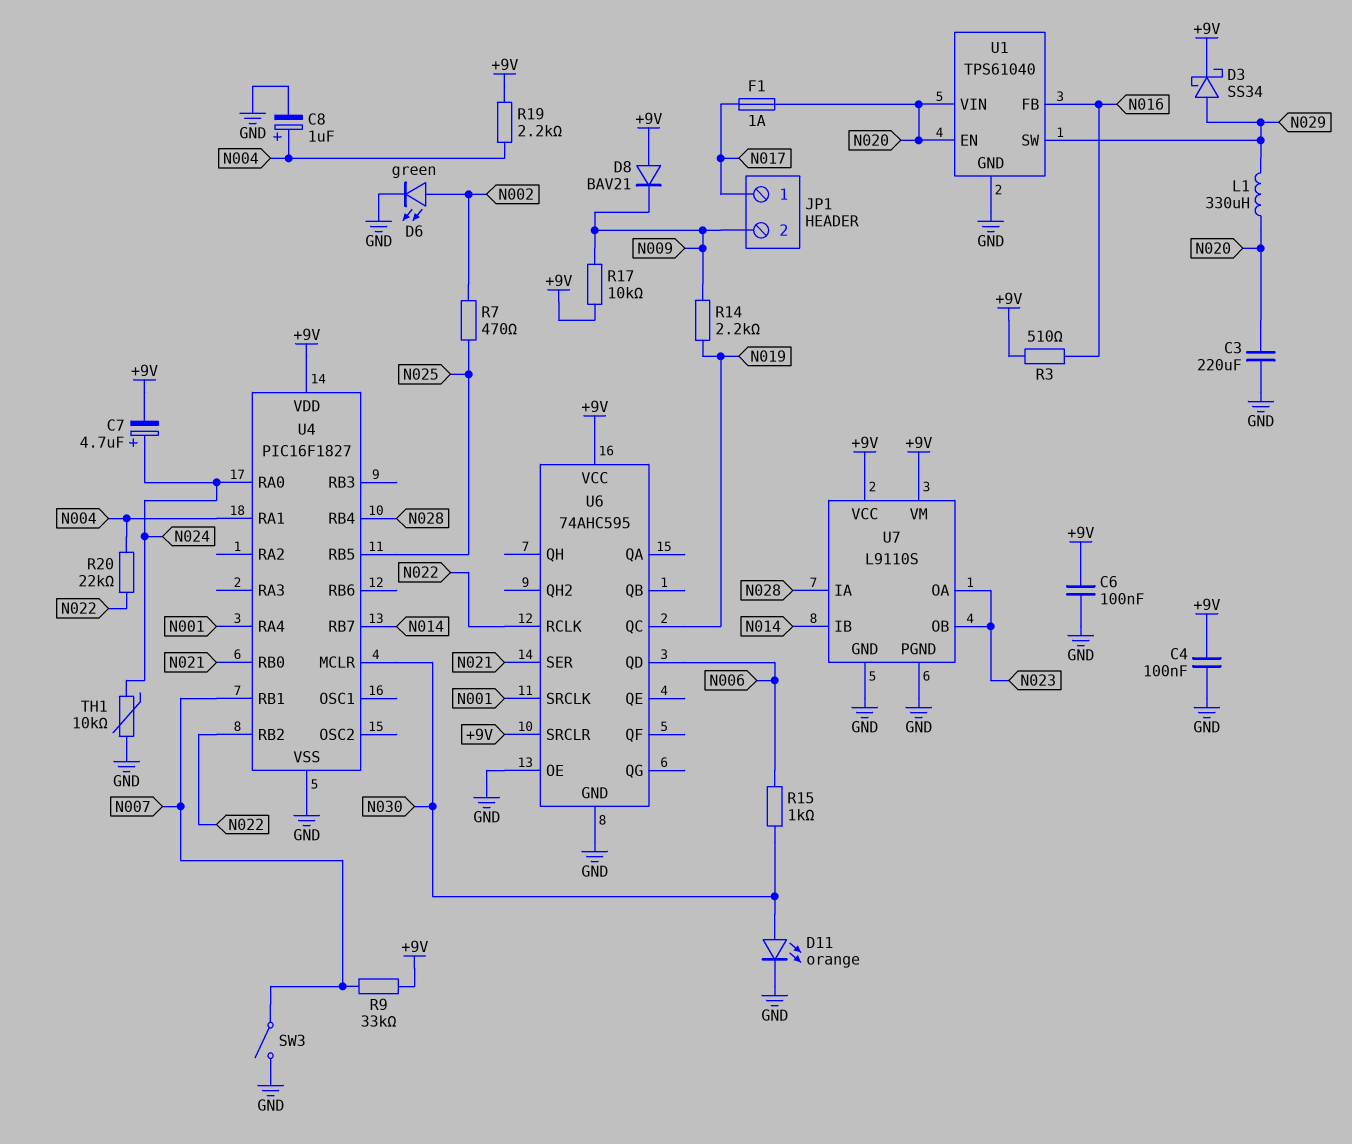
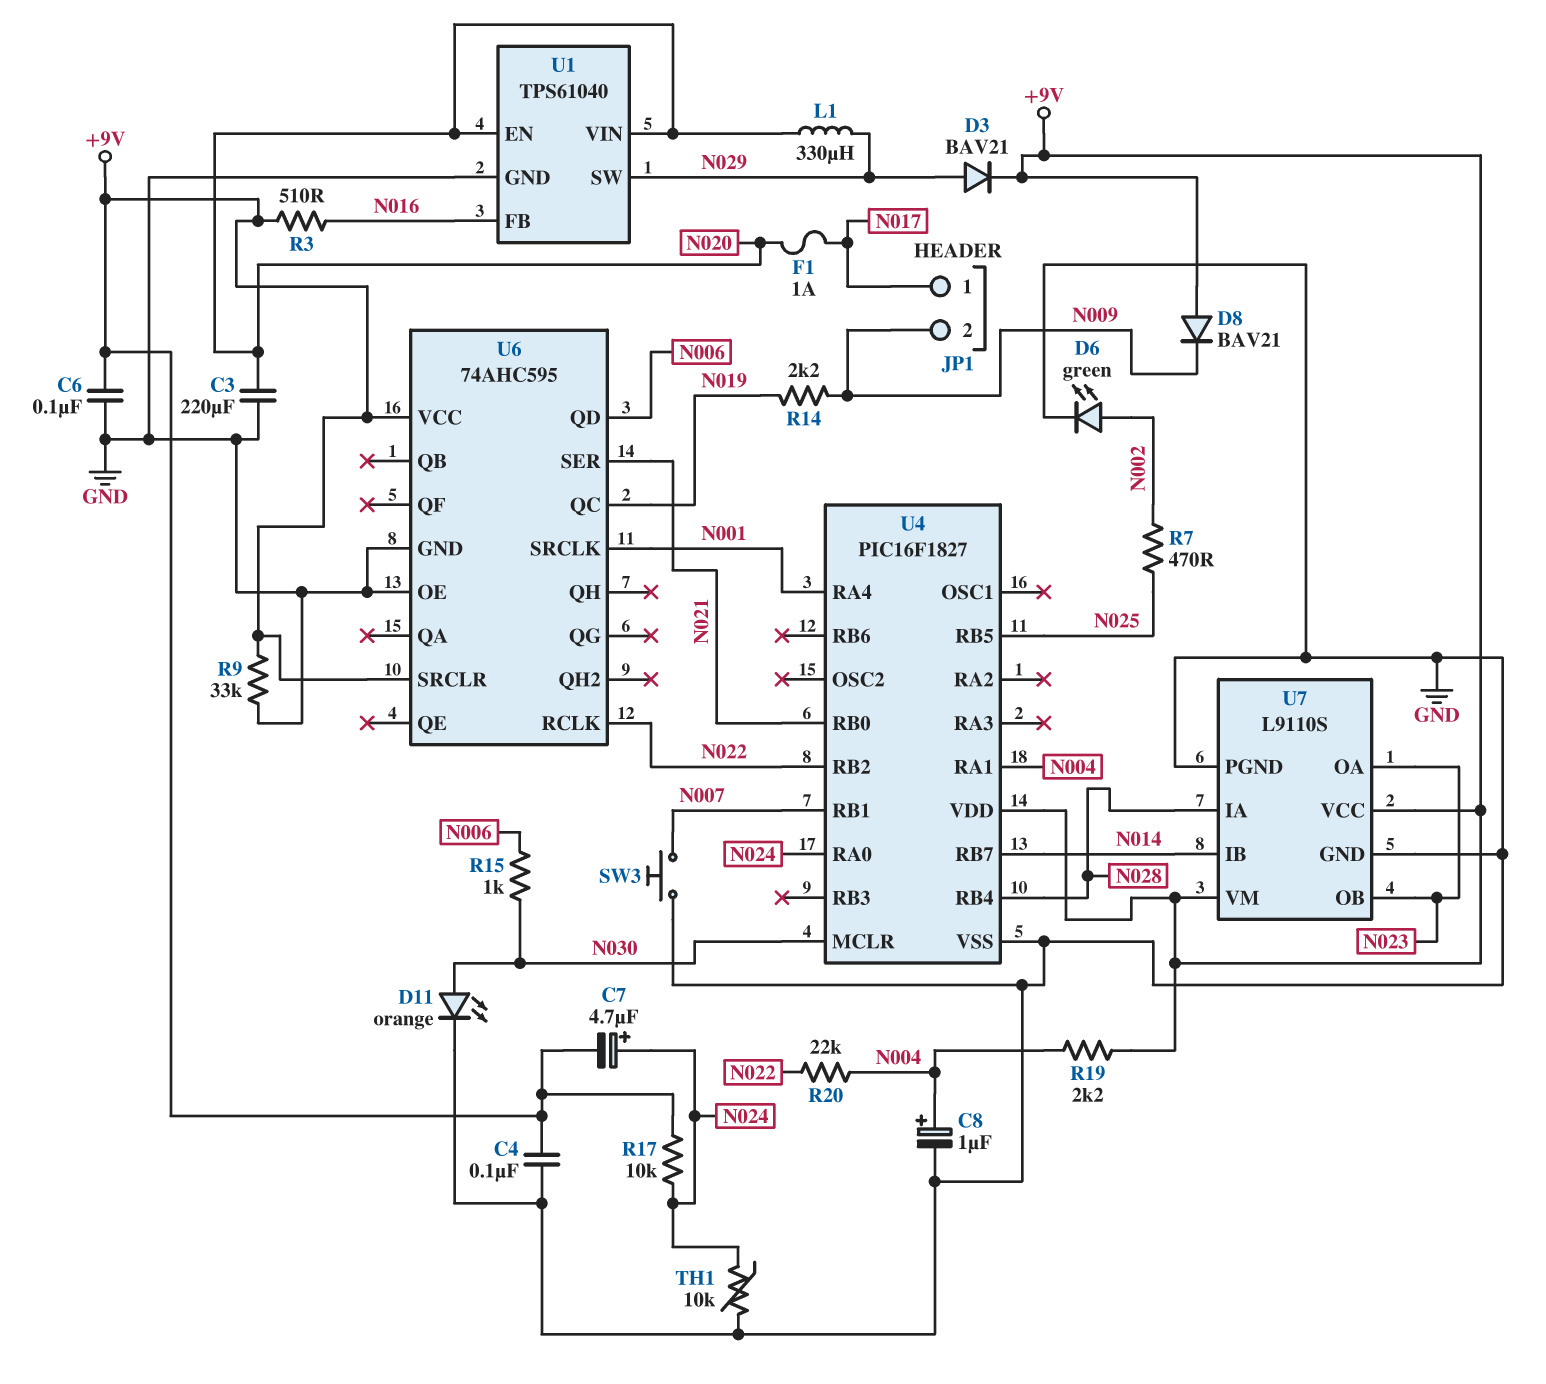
D3: schottky SS34 (A N029, K +9V) -> diode BAV21 (A N029, K +9V)
R9: 33k (+9V, N007) -> 33k (+9V, GND)
R17: 10k (+9V, N009) -> 10k (+9V, N024)
SW3: switch (GND, N007) -> button (GND, N007)

